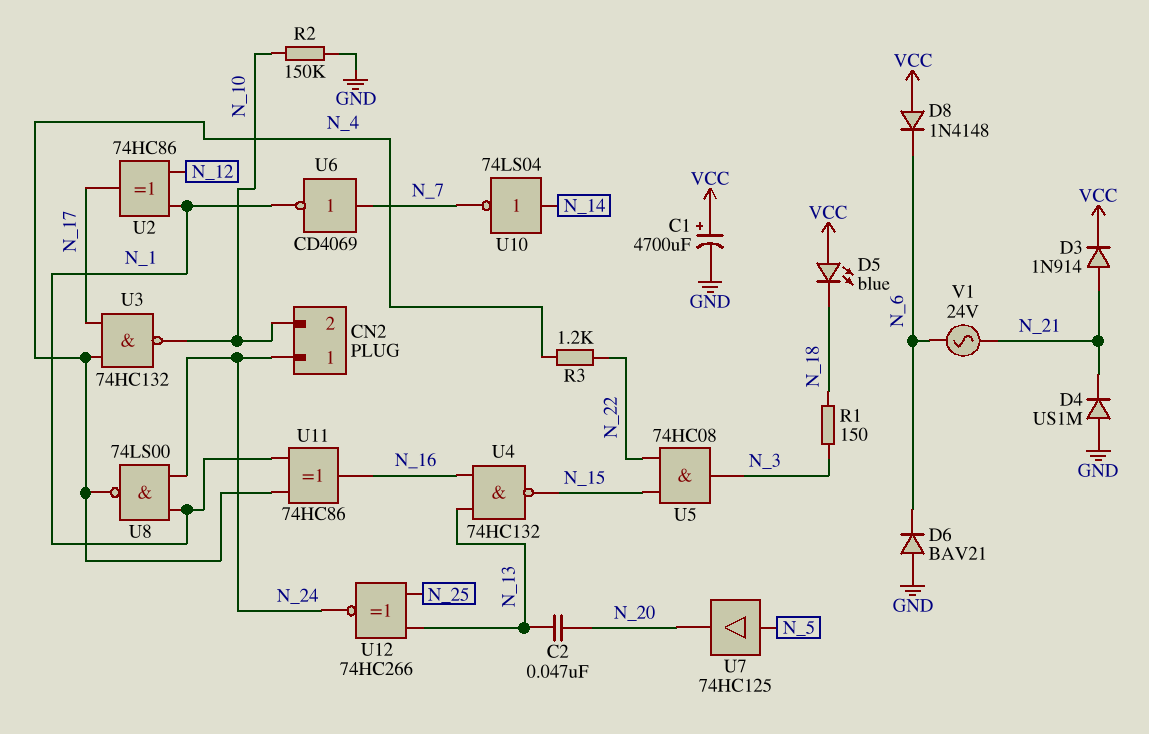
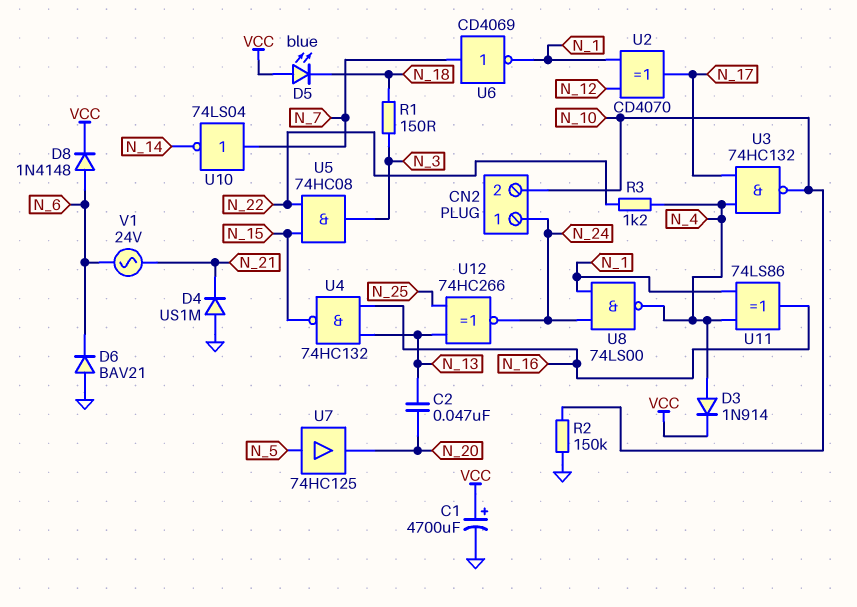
D3: diode 1N914 (A N_21, K VCC) -> diode 1N914 (A N_4, K VCC)
D8: diode 1N4148 (A VCC, K N_6) -> diode 1N4148 (A N_6, K VCC)
U2: XOR 74HC86 (in N_1, in N_12, out N_17) -> XOR CD4070 (in N_1, in N_12, out N_17)
U10: NOT 74LS04 (in N_14, out N_7) -> NOT 74LS04 (in N_7, out N_14)
U11: XOR 74HC86 (in N_1, in N_4, out N_16) -> XOR 74LS86 (in N_1, in N_4, out N_16)

